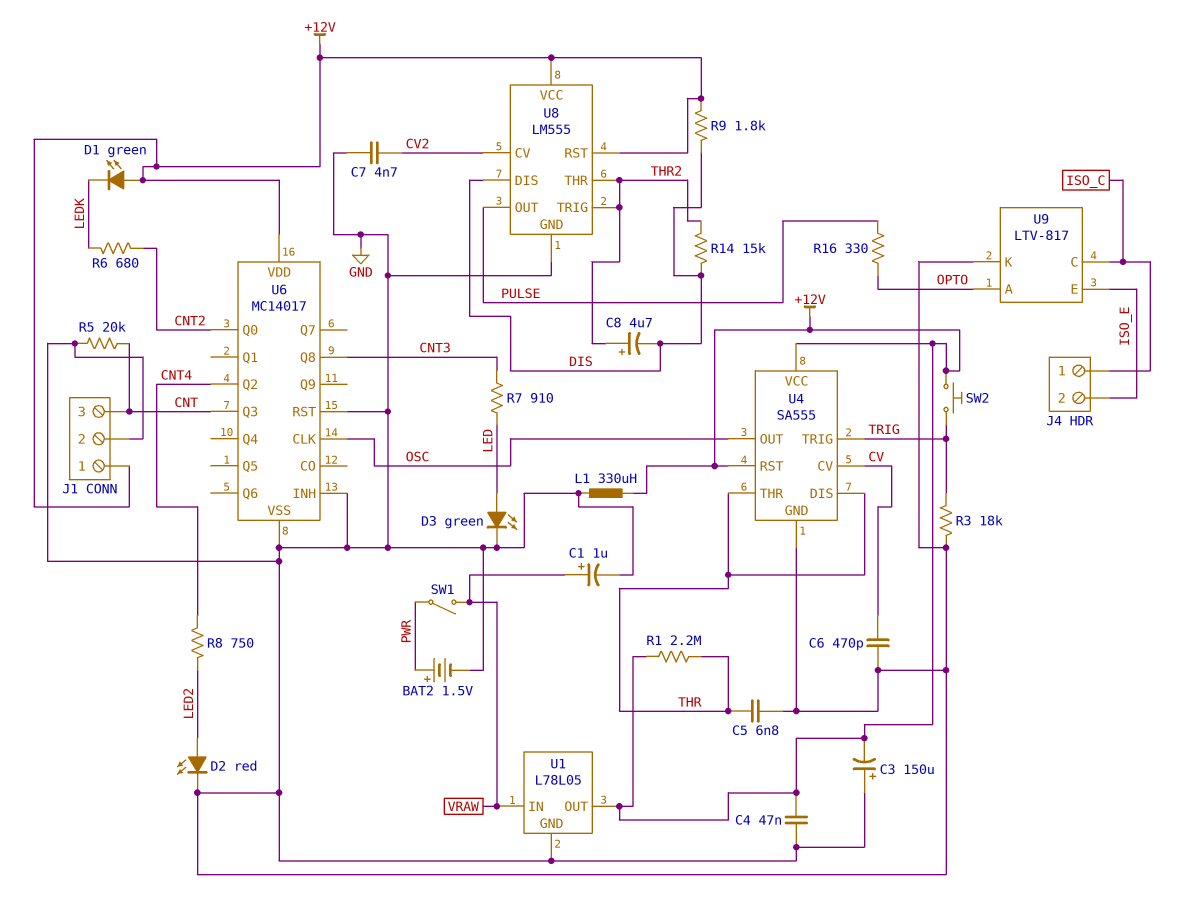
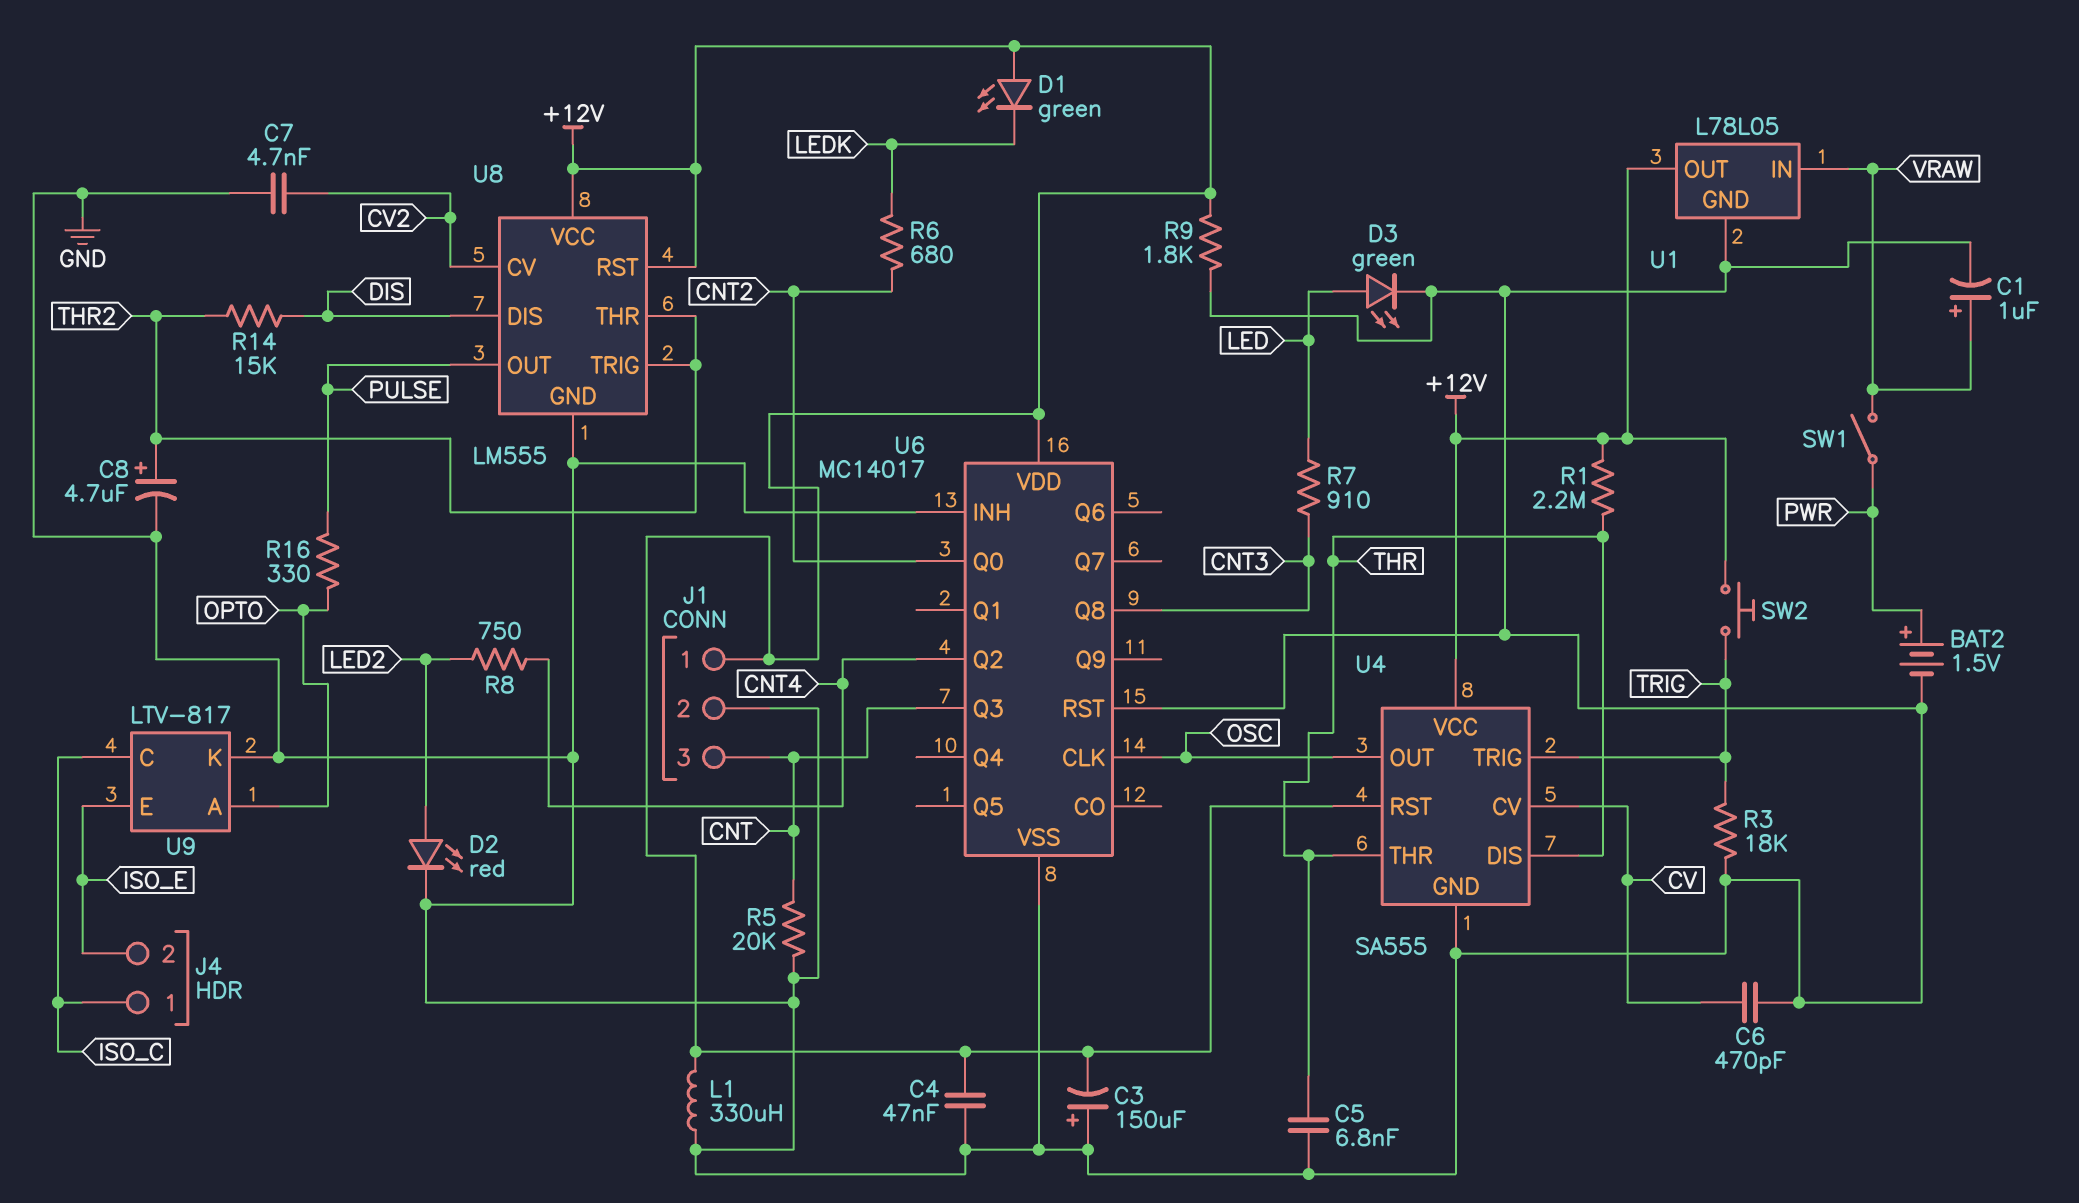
C8: 4.7uF (plus THR2, minus DIS) -> 4.7uF (plus THR2, minus GND)
R9: 1.8k (+12V, DIS) -> 1.8k (+12V, GND)

